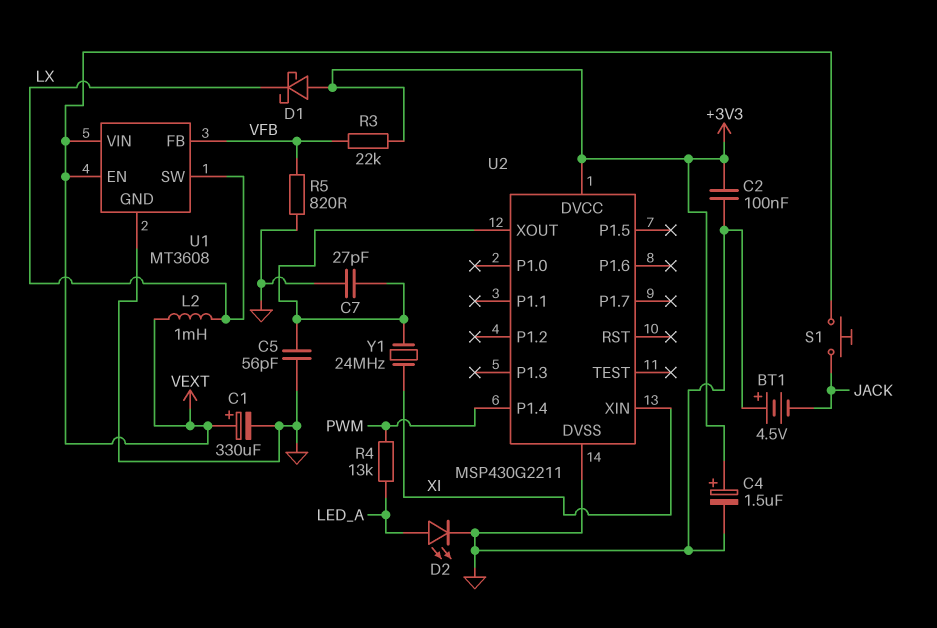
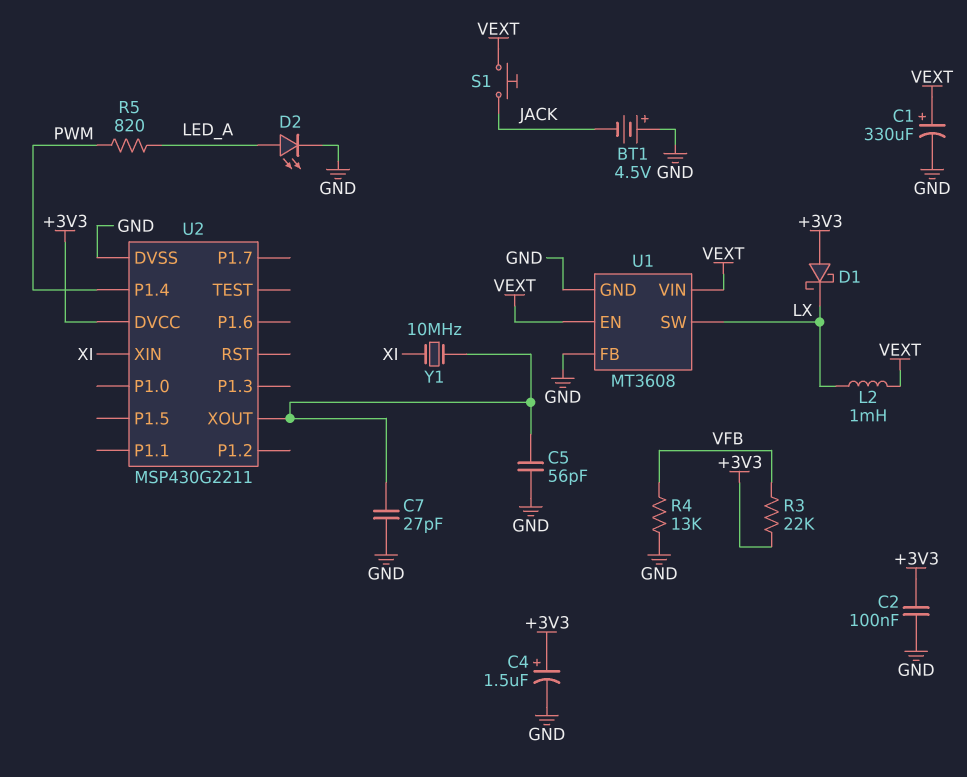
R4: 13k (LED_A, PWM) -> 13k (GND, VFB)
R5: 820 (GND, VFB) -> 820 (LED_A, PWM)
U1 pin FB: VFB -> GND
Y1: 24MHz (U2/XOUT, XI) -> 10MHz (U2/XOUT, XI)

